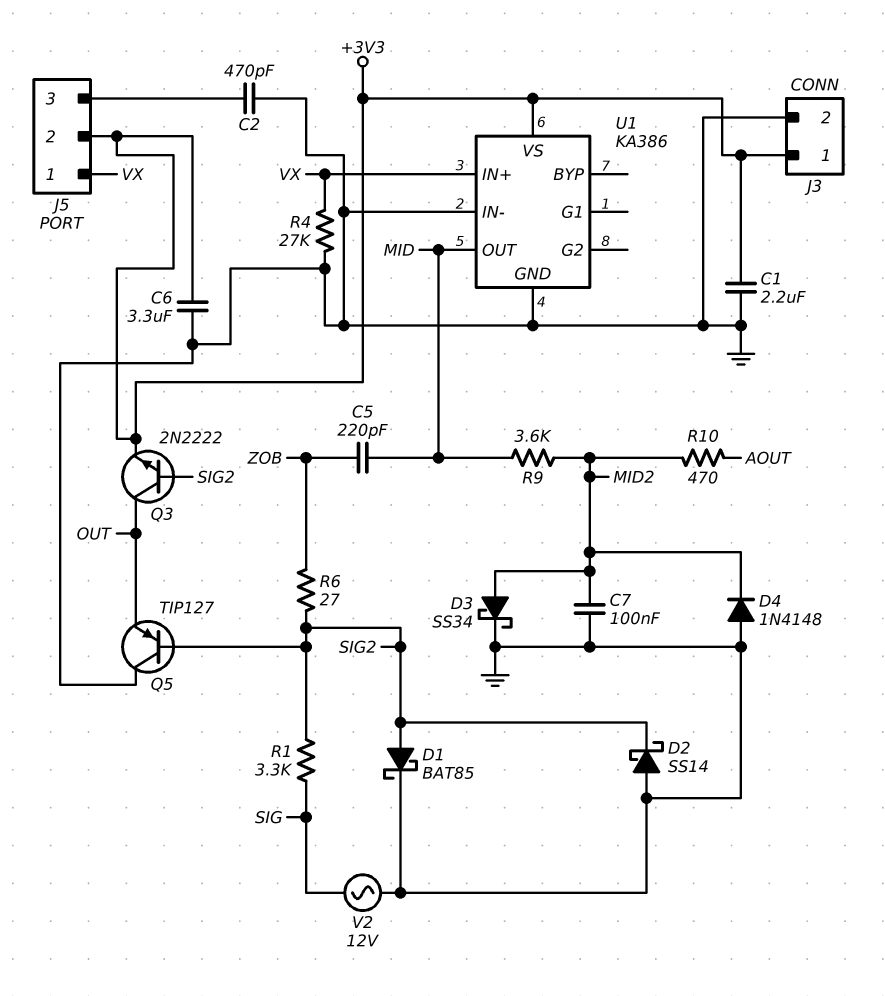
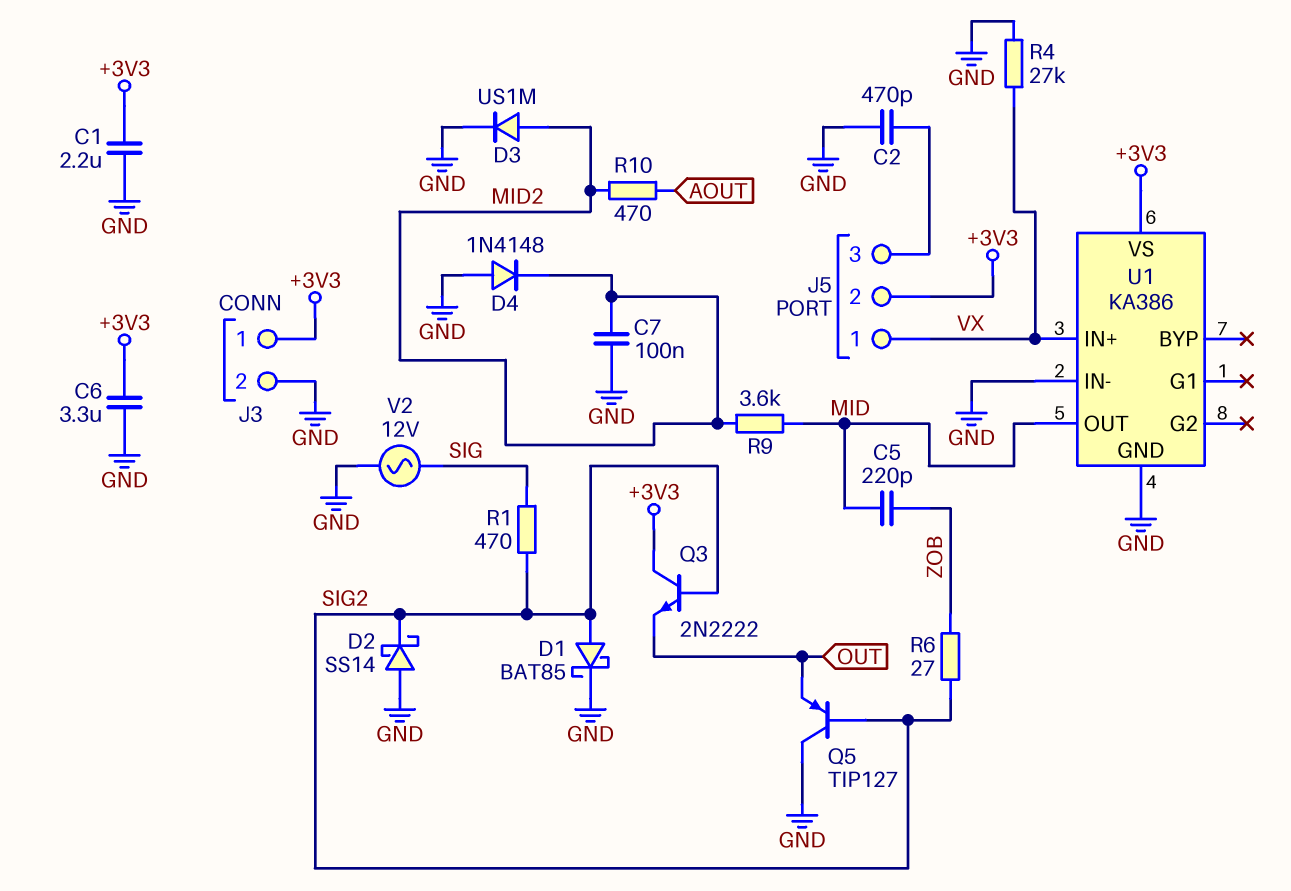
D3: schottky SS34 (A MID2, K GND) -> diode US1M (A MID2, K GND)
Q3: NPN 2N2222 (B SIG2, C OUT, E +3V3) -> NPN 2N2222 (B SIG2, C +3V3, E OUT)
R1: 3.3k (SIG, SIG2) -> 470 (SIG, SIG2)

